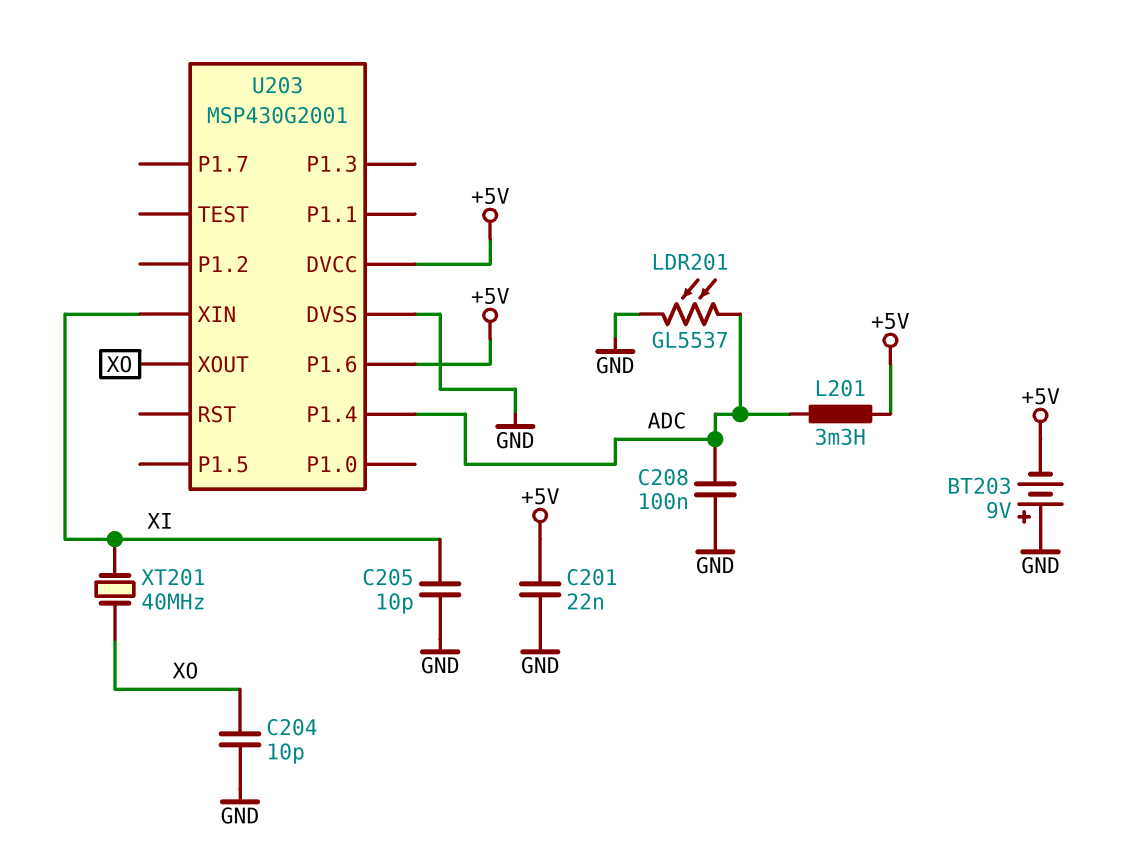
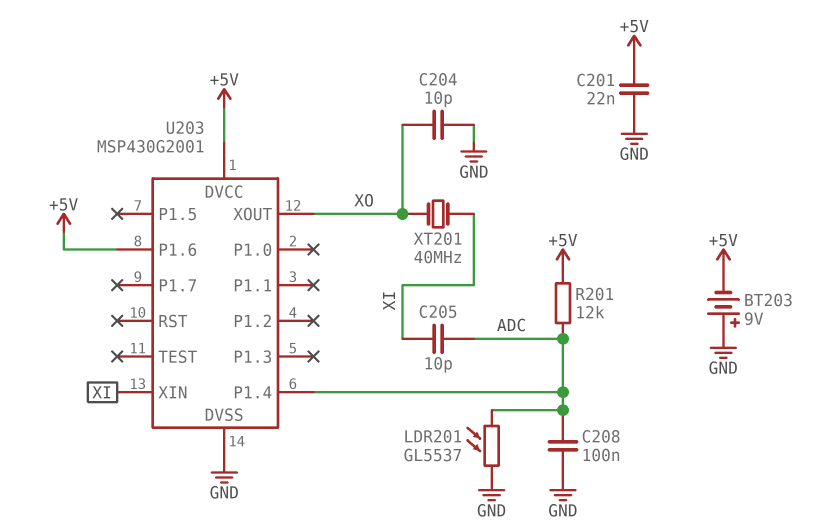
C205: 10pF (GND, XI) -> 10pF (ADC, XI)
L201: 3.3mH (+5V, ADC) -> none
R201: none -> 12k (+5V, ADC)

